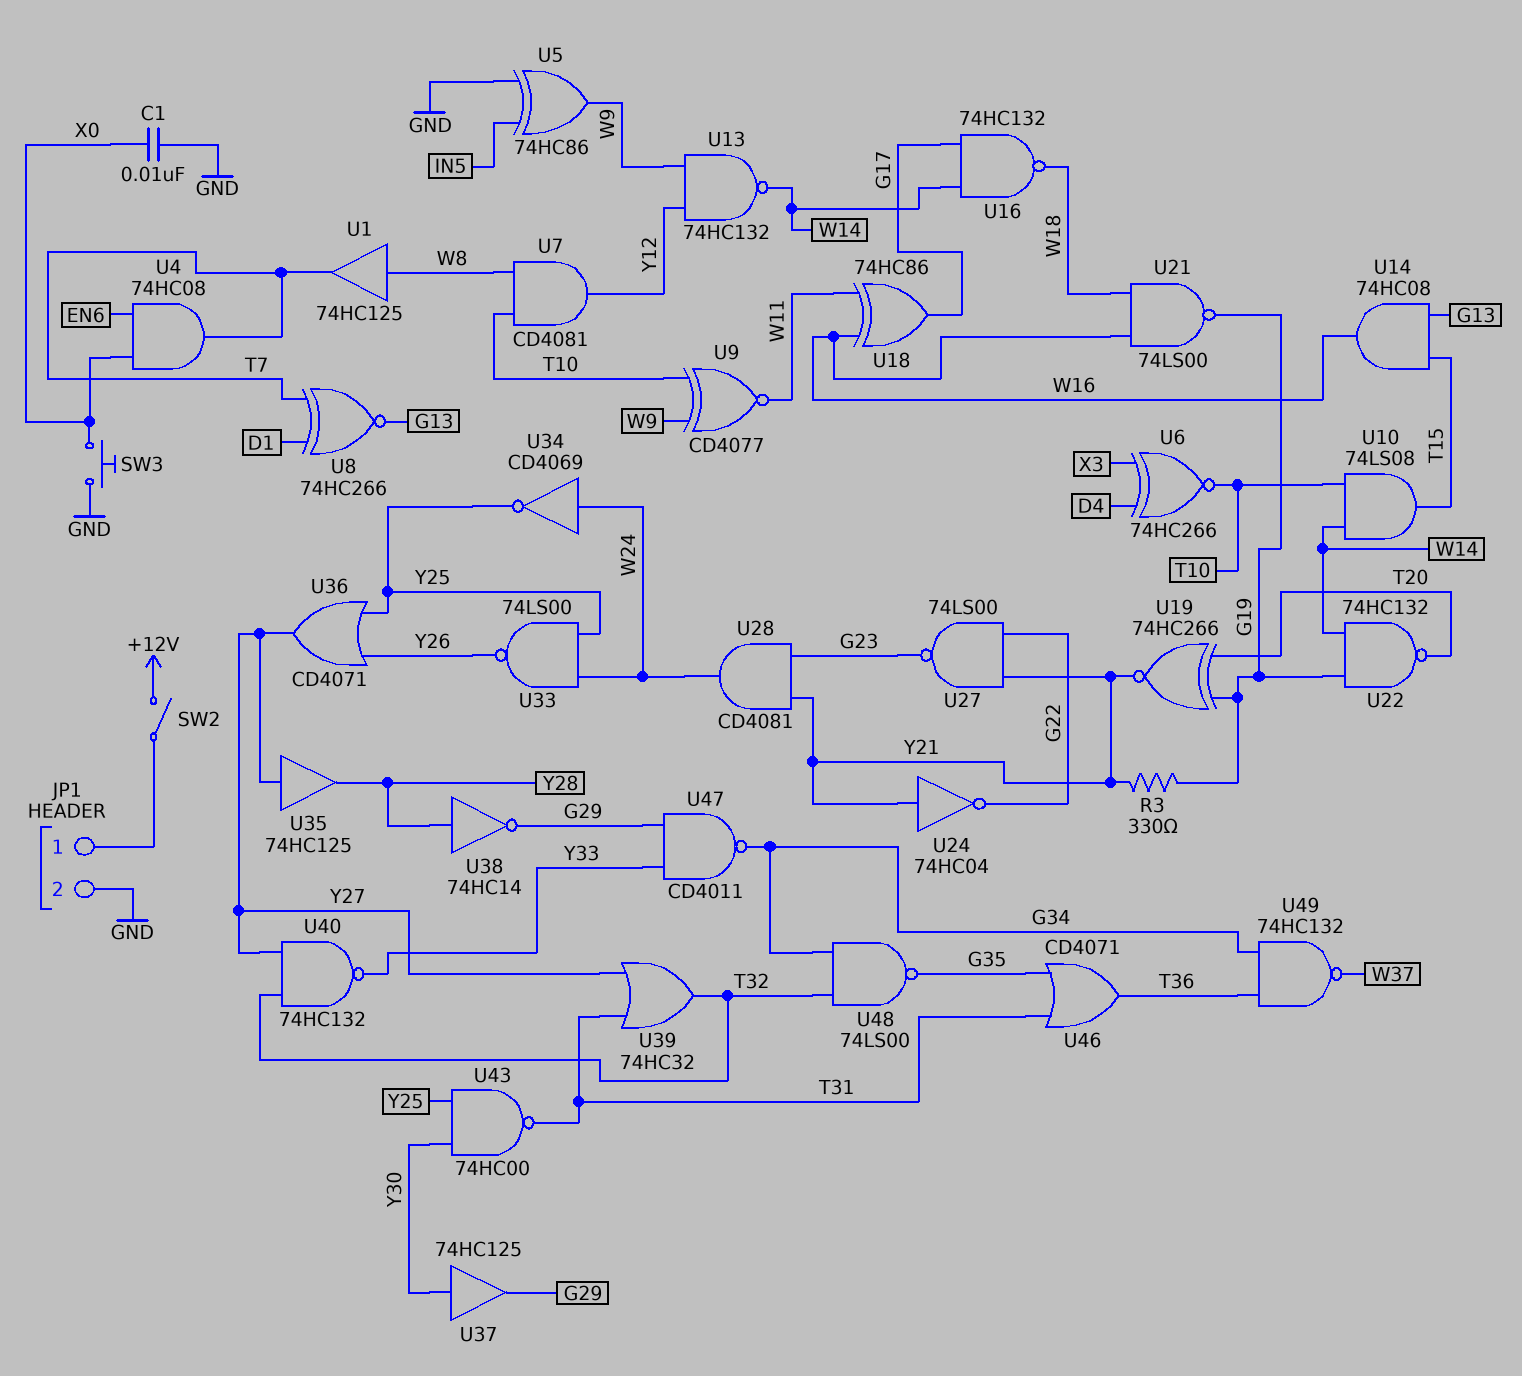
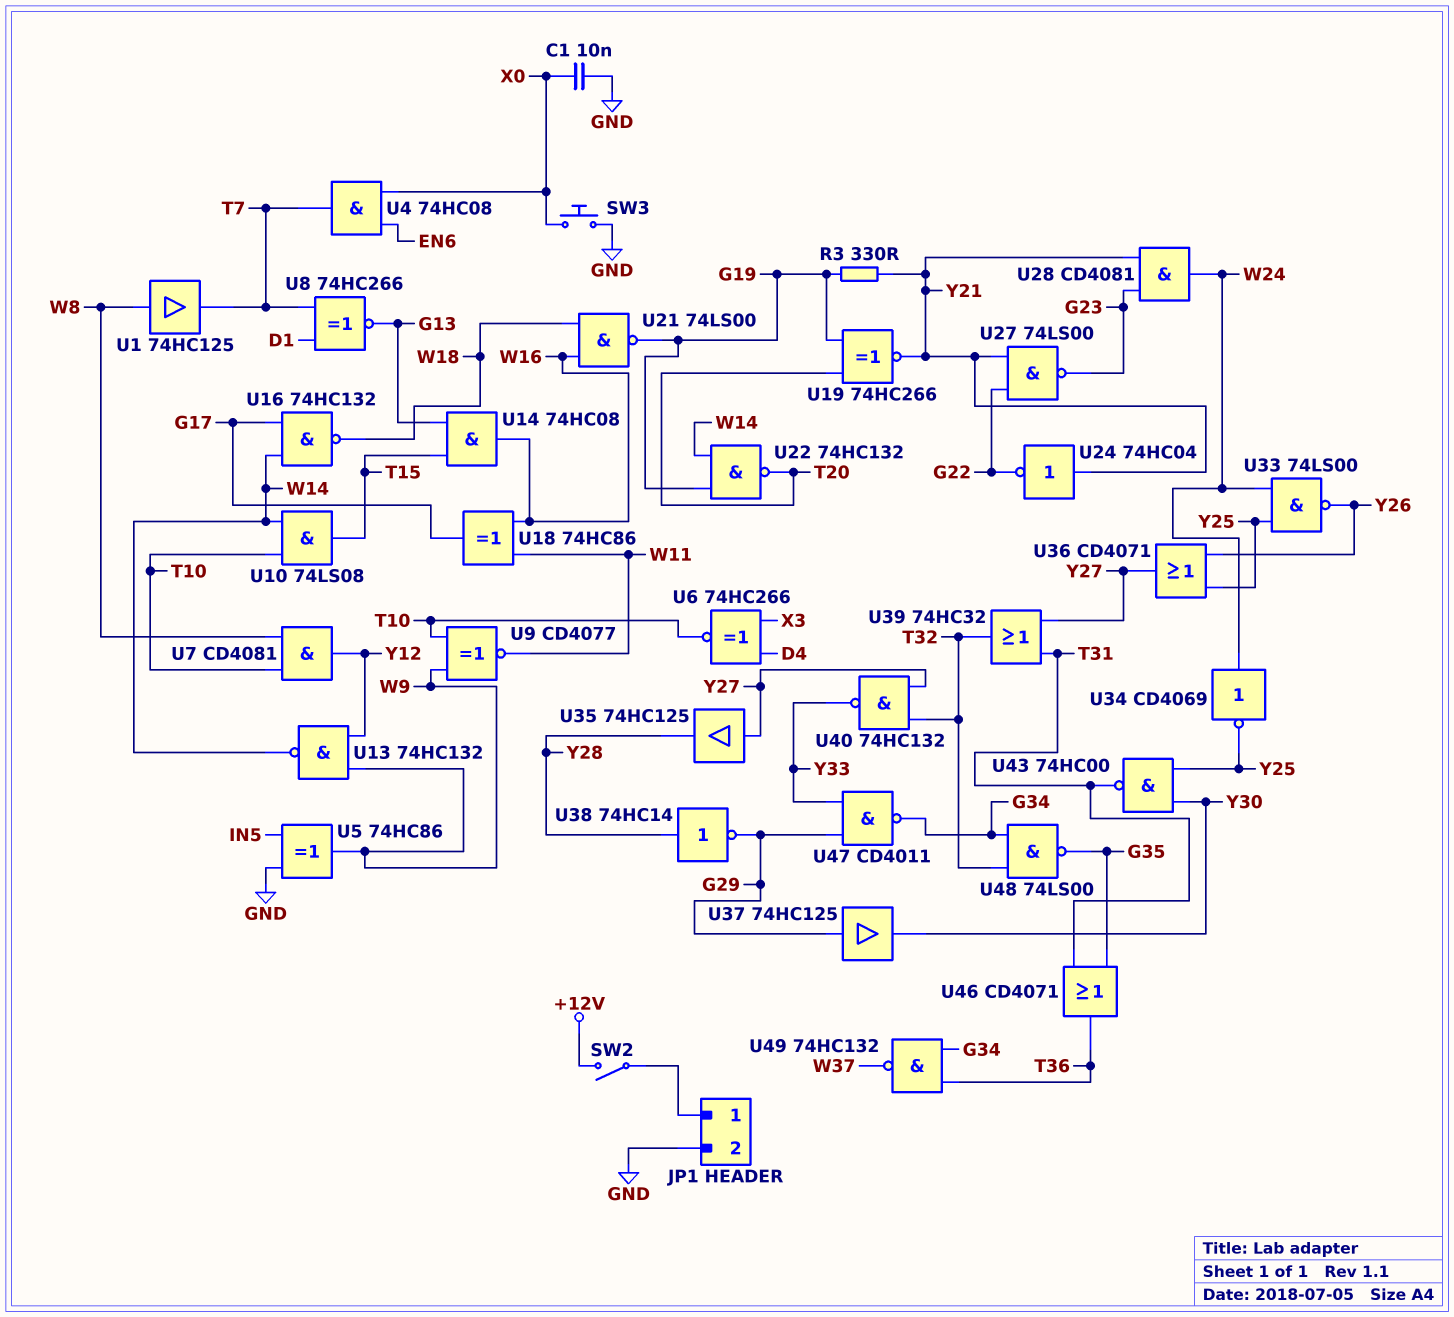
U37: buffer 74HC125 (in Y30, out G29) -> buffer 74HC125 (in G29, out Y30)

